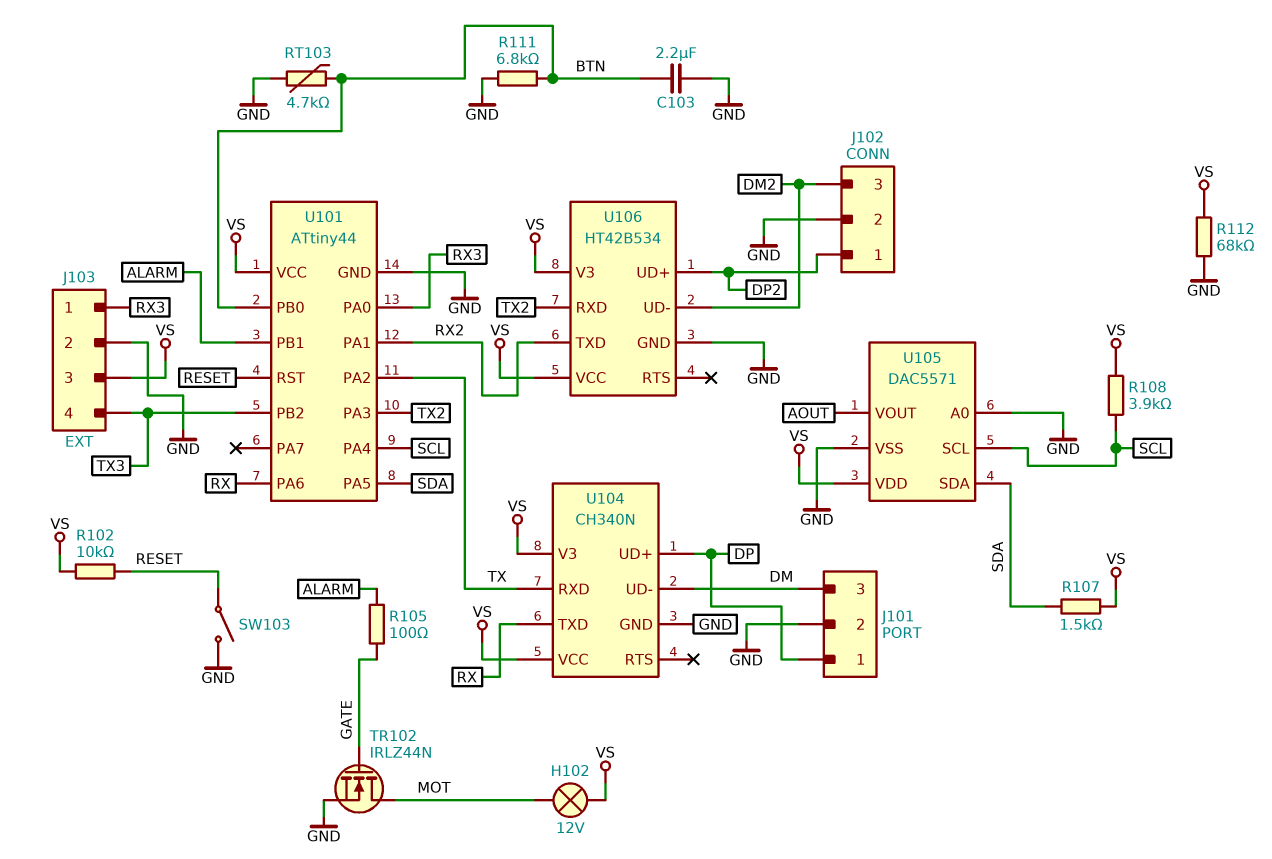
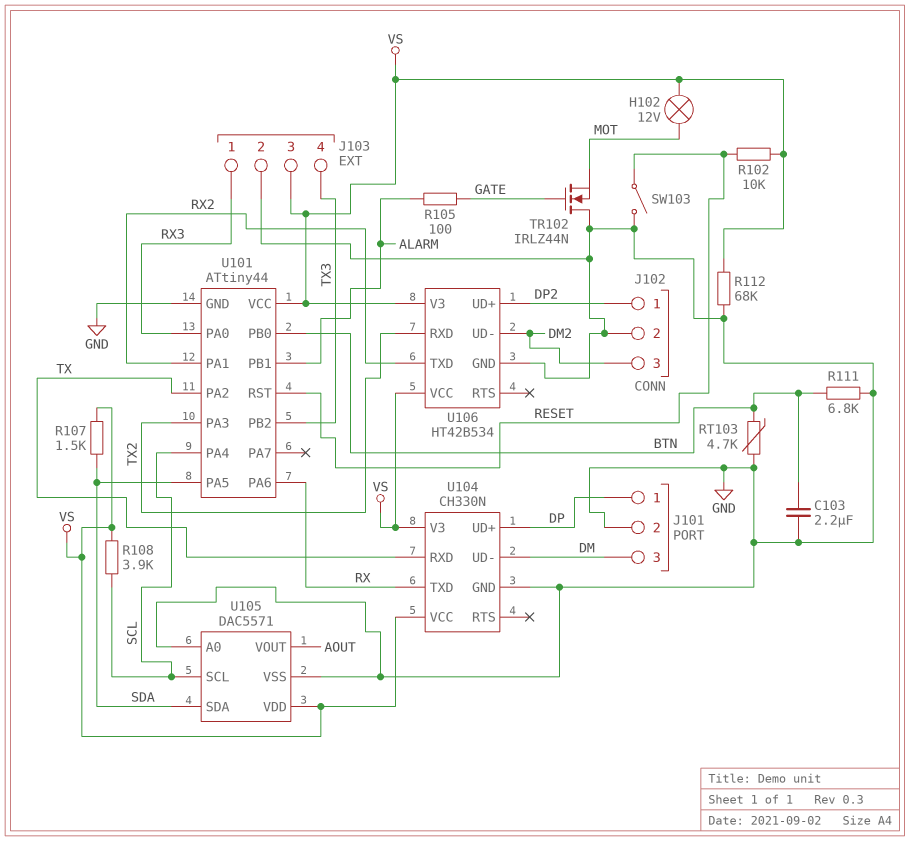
TR102: NMOS IRLZ44N (G GATE, D MOT, S GND) -> NMOS IRLZ44N (G GATE, D GND, S MOT)
U104: CH340N -> CH330N

